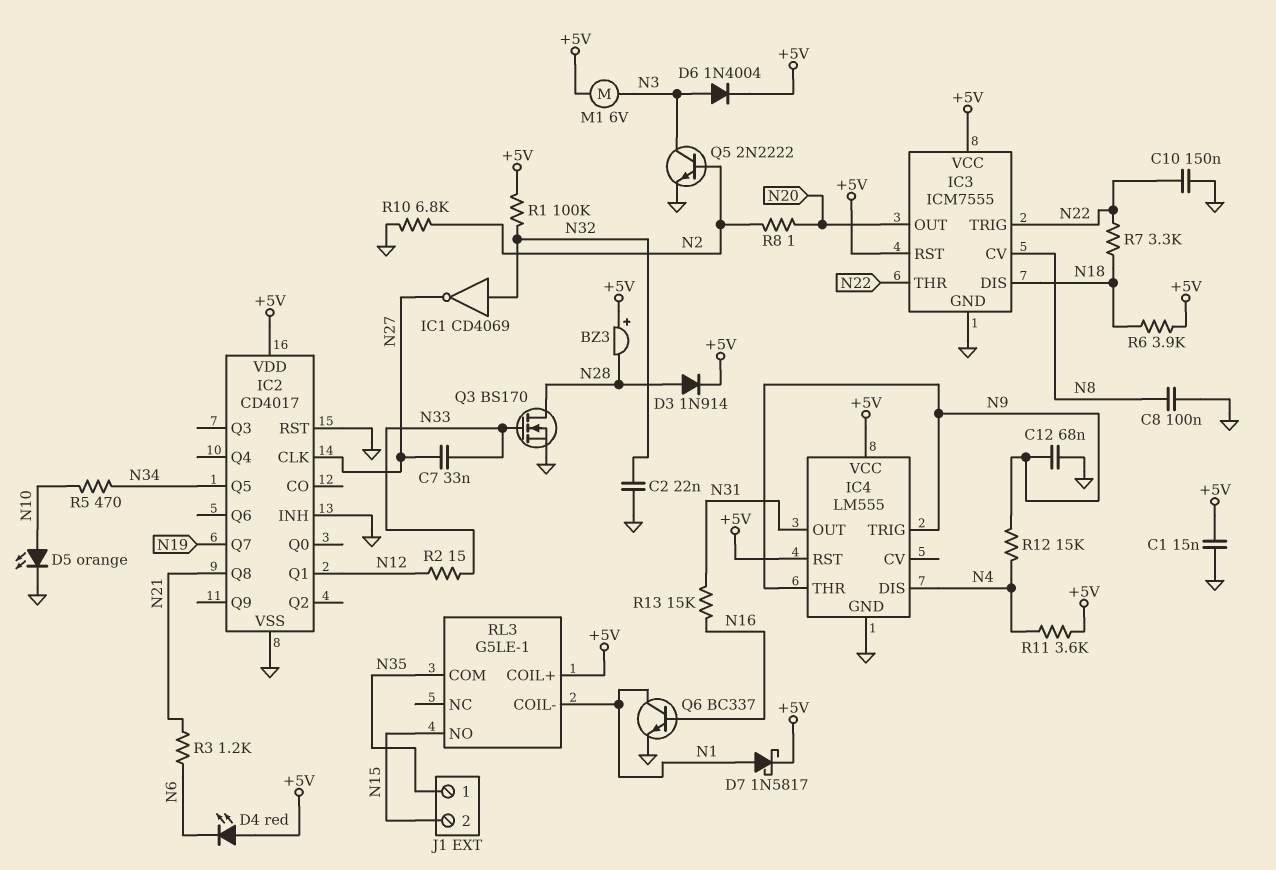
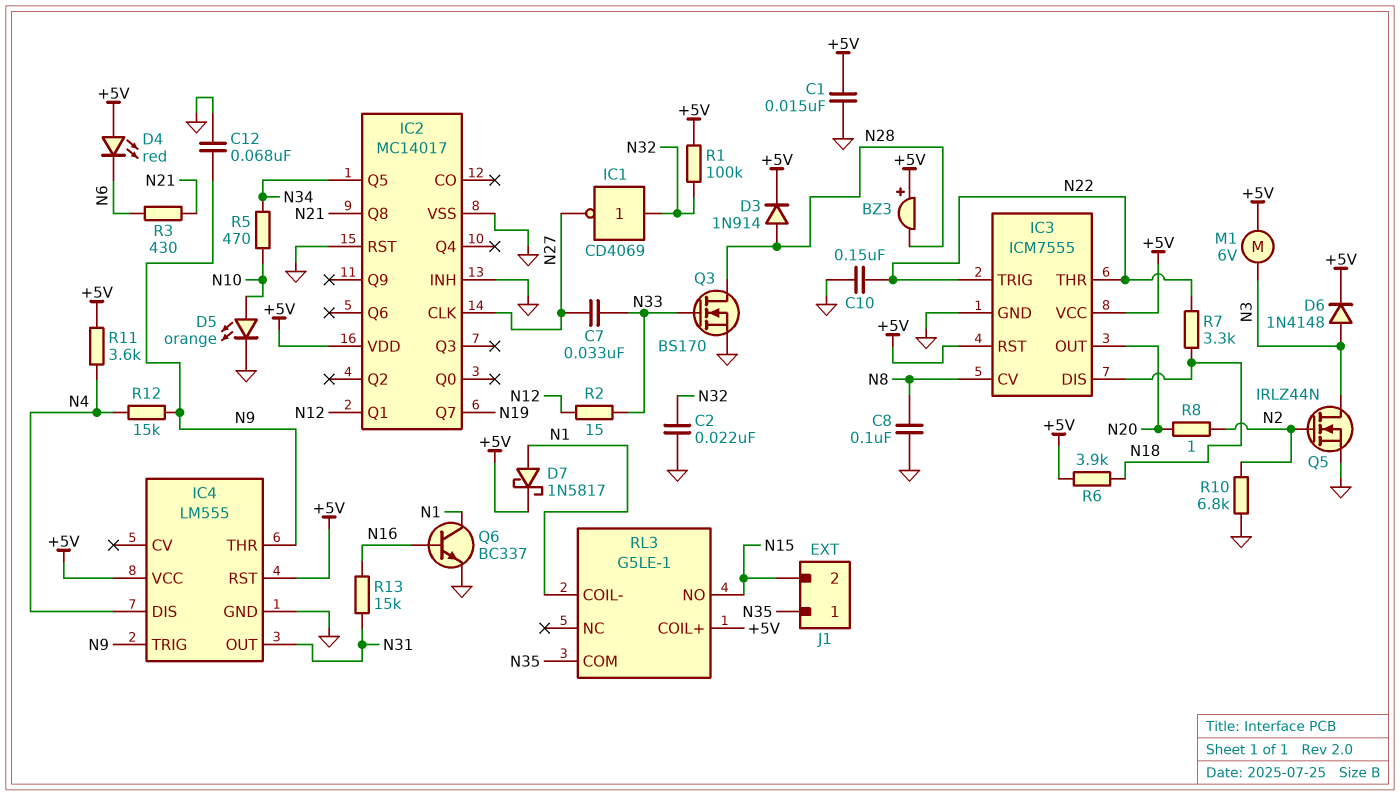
D6: diode 1N4004 (A N3, K +5V) -> diode 1N4148 (A N3, K +5V)
IC2: CD4017 -> MC14017
Q5: NPN 2N2222 (B N2, C N3, E GND) -> NMOS IRLZ44N (G N2, D N3, S GND)
R3: 1.2k (N6, N21) -> 430 (N6, N21)

